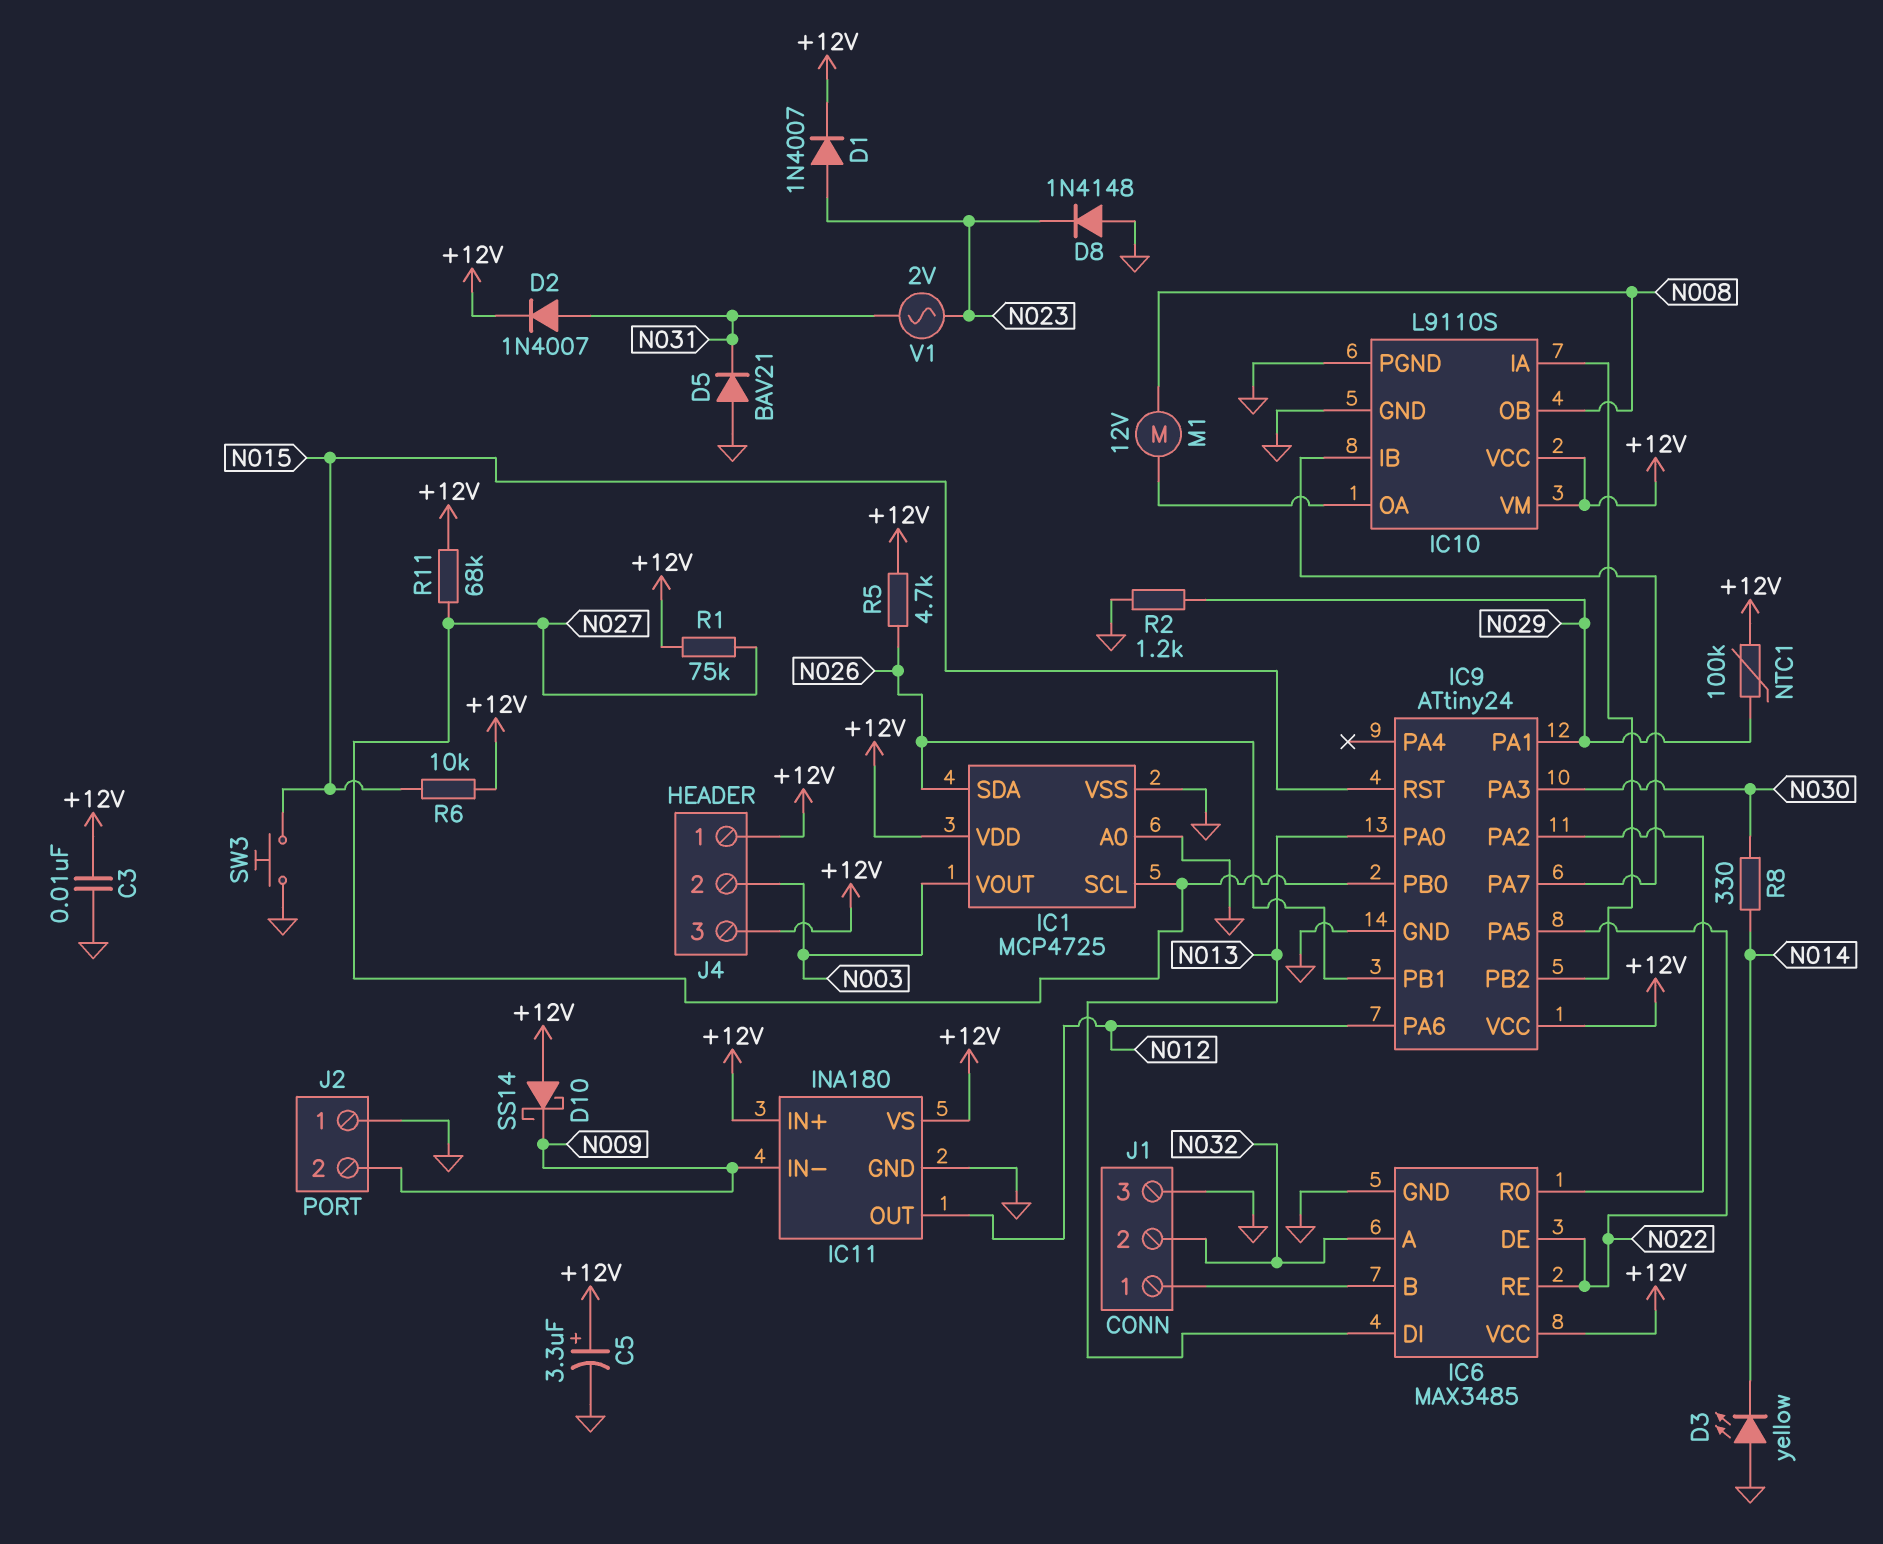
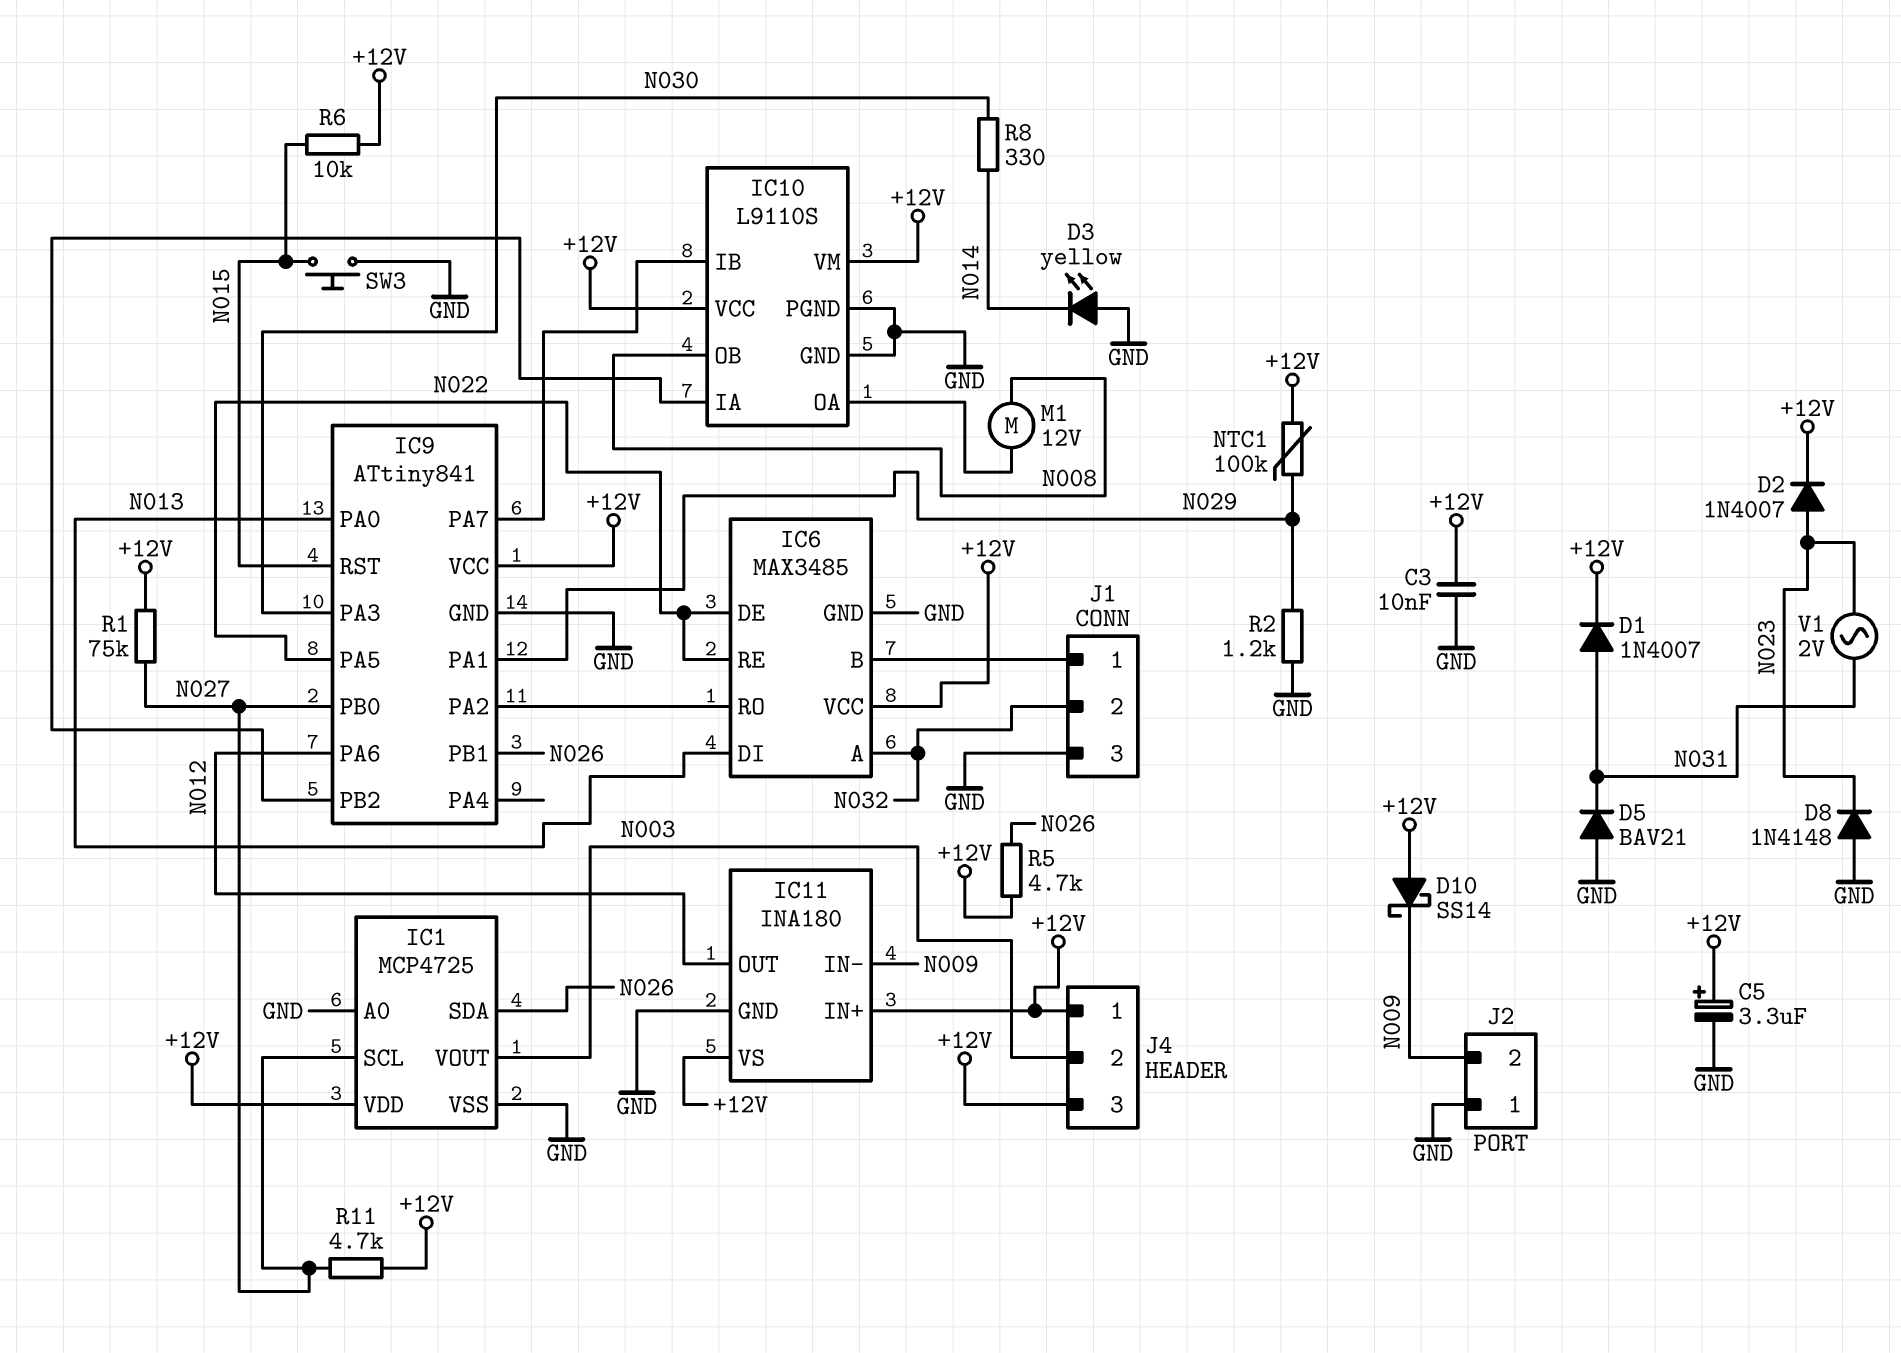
D1: diode 1N4007 (A N023, K +12V) -> diode 1N4007 (A N031, K +12V)
D2: diode 1N4007 (A N031, K +12V) -> diode 1N4007 (A N023, K +12V)
IC9: ATtiny24 -> ATtiny841
R11: 68k (+12V, N027) -> 4.7k (+12V, N027)

